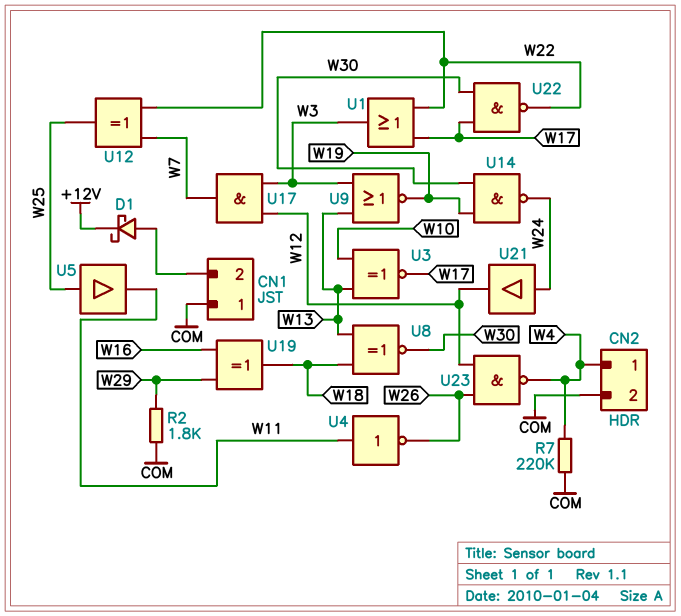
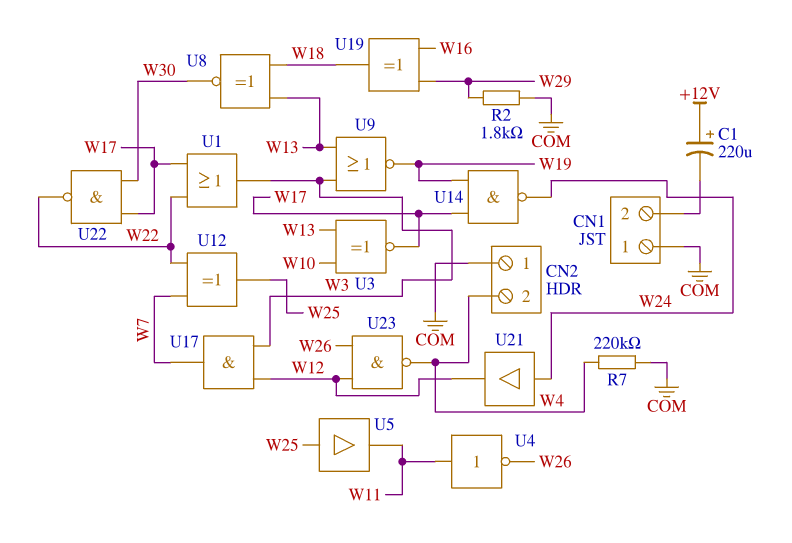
C1: none -> 220uF (plus +12V, minus CN1/2)
CN2 pin 1: W4 -> COM
CN2 pin 2: COM -> W4
D1: schottky (A CN1/2, K +12V) -> none
U14: NAND (in W19, in W30, out W24) -> NAND (in W17, in W19, out W24)

